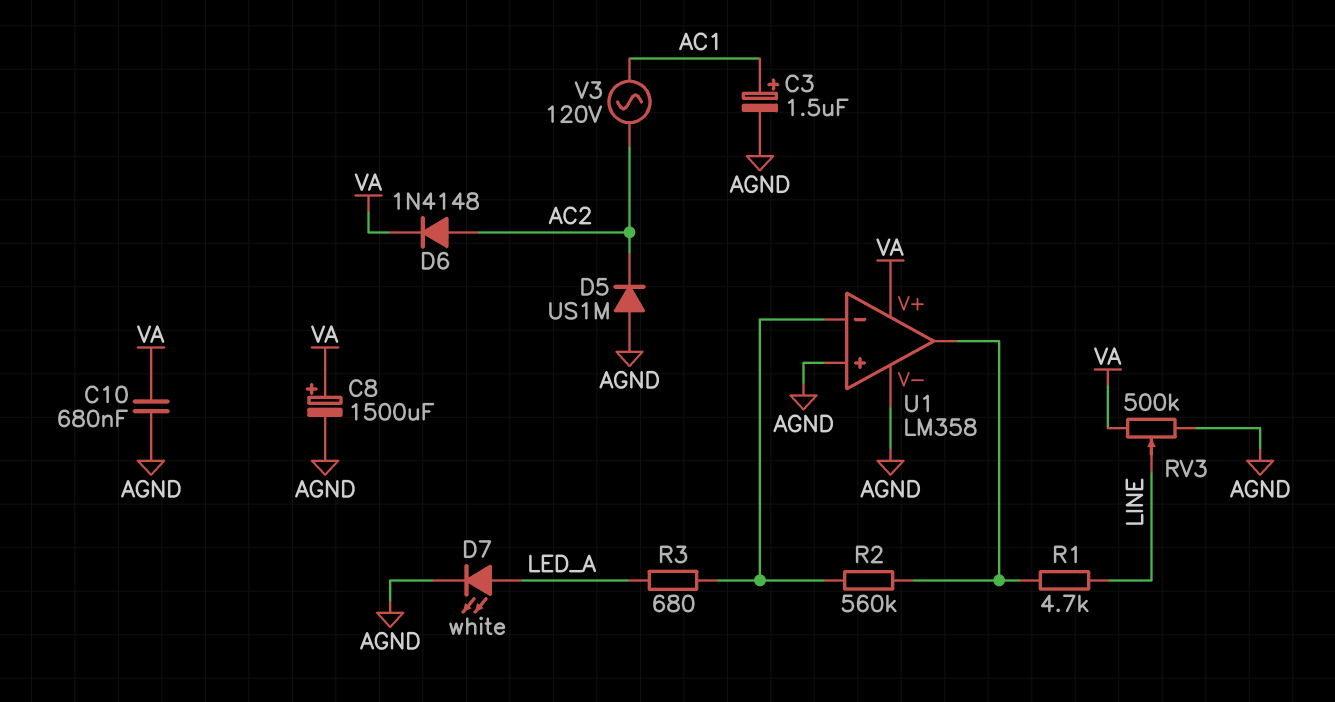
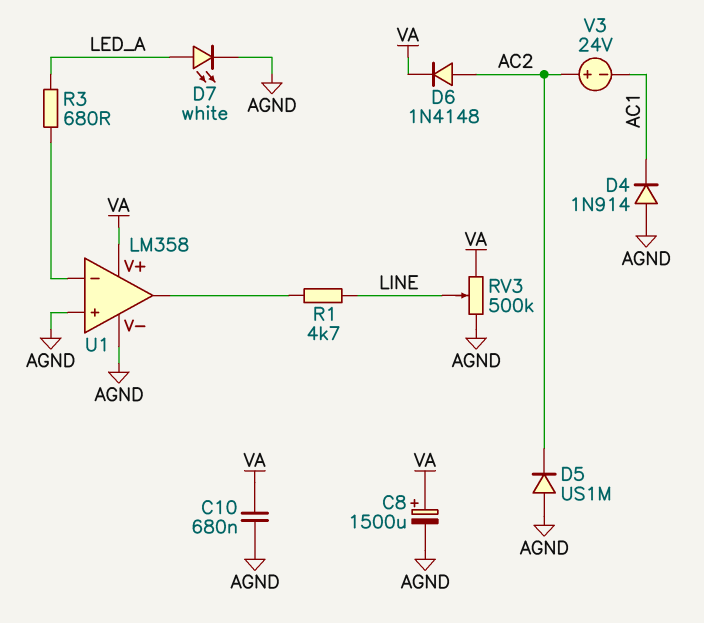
C3: 1.5uF (plus AC1, minus AGND) -> none
D4: none -> diode 1N914 (A AGND, K AC1)
R2: 560k (U1/in-, U1/out) -> none
V3: AC 120V (AC1, AC2) -> 24V (plus AC2, minus AC1)

